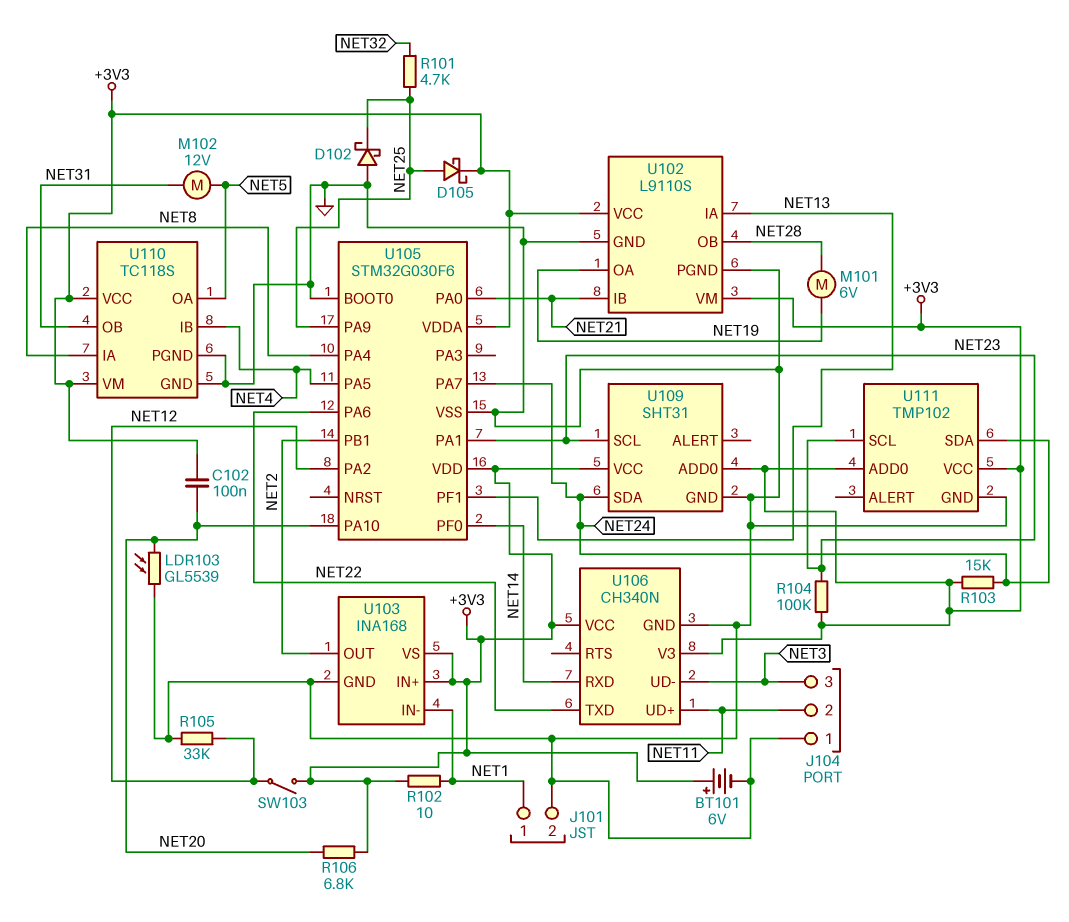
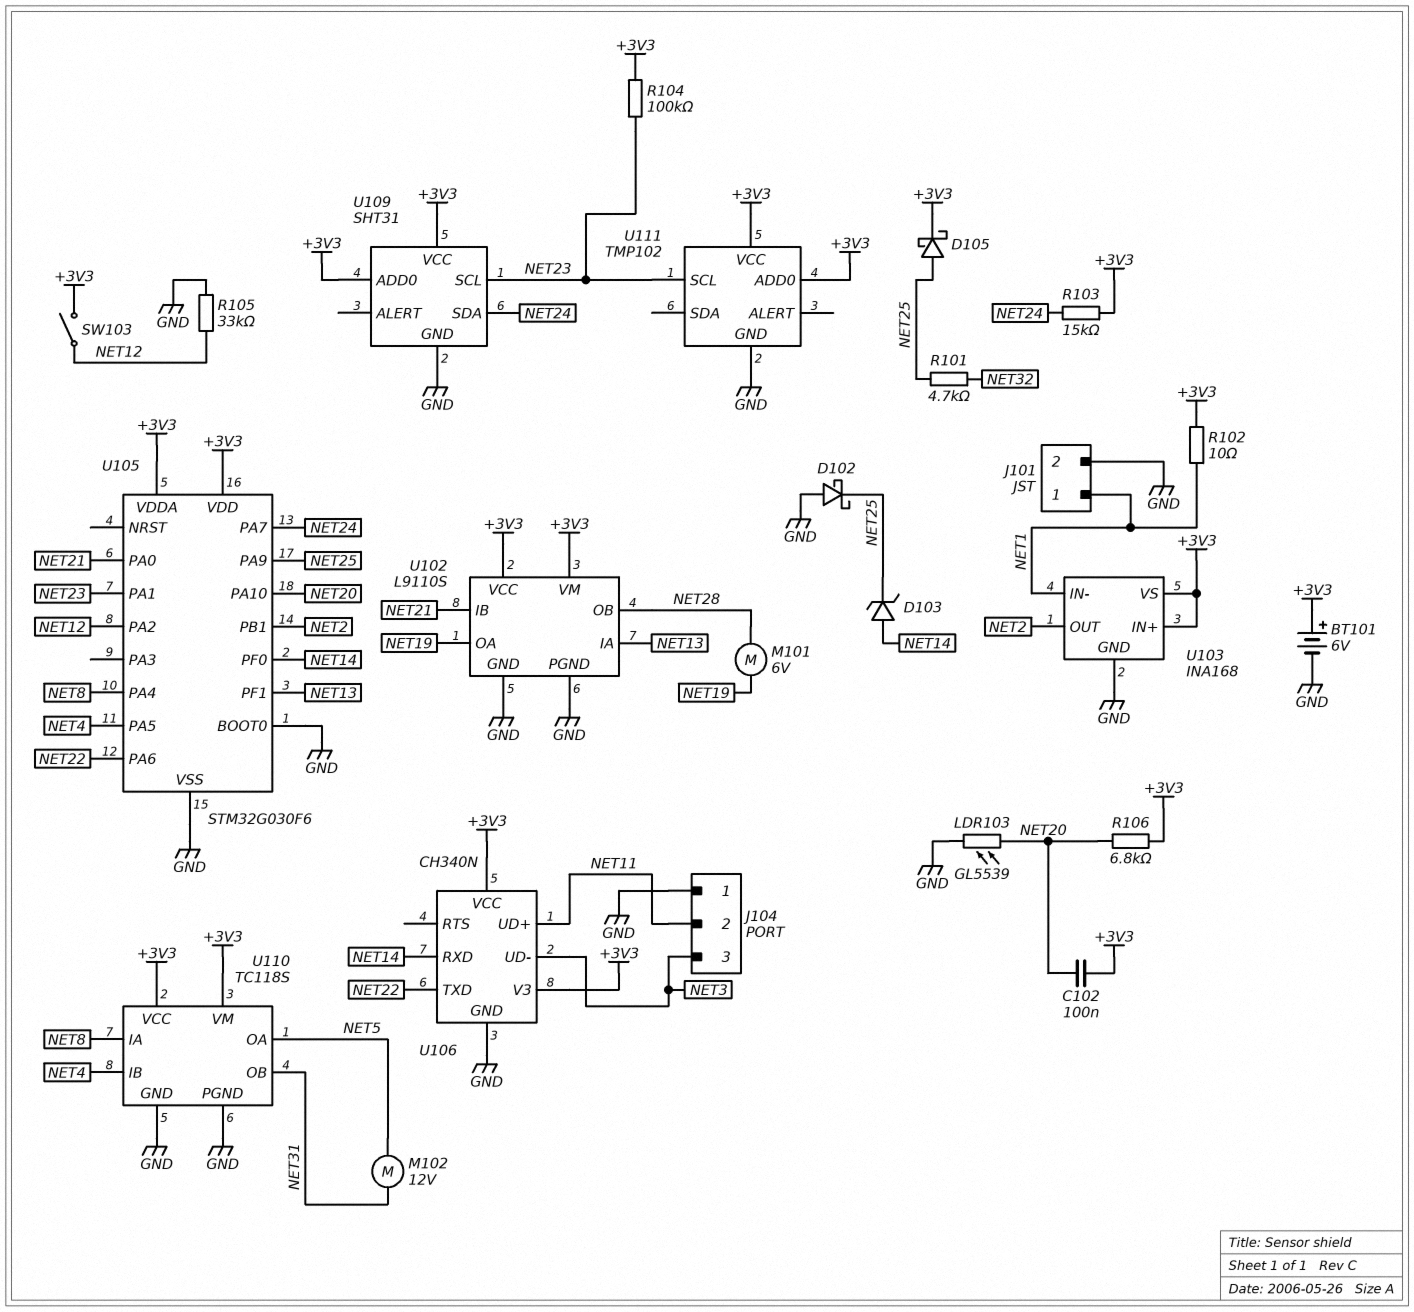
D103: none -> zener (A NET14, K NET25)
U111 pin SDA: NET24 -> none

